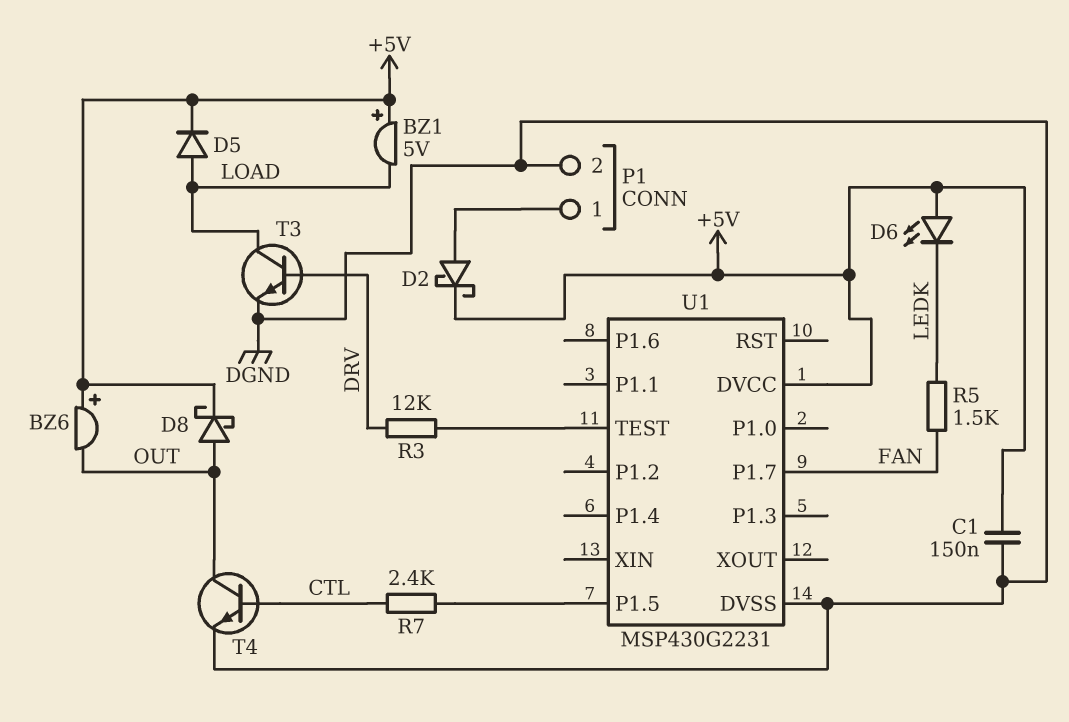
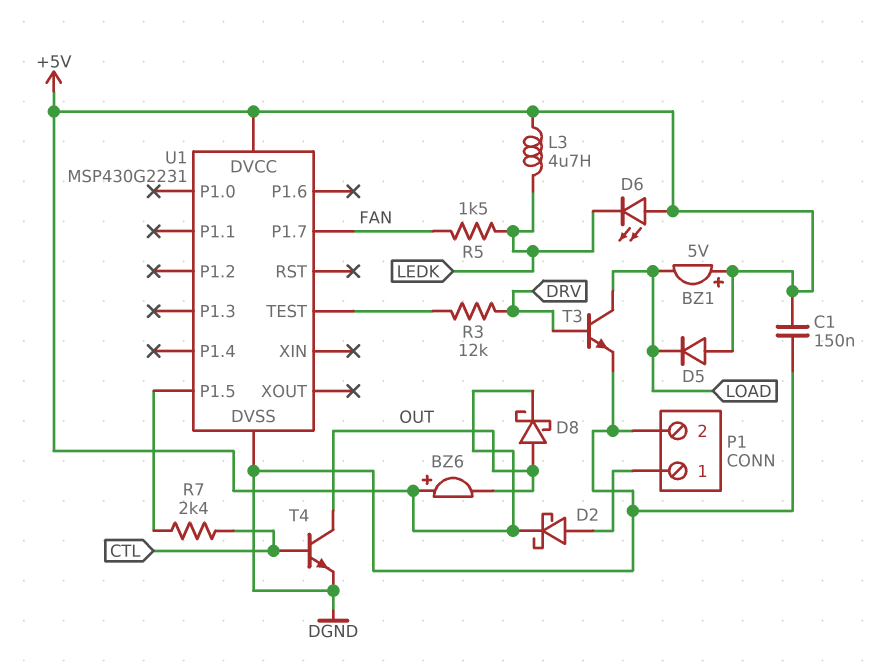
D5: diode (A LOAD, K +5V) -> diode (A +5V, K LOAD)
L3: none -> 4.7uH (+5V, LEDK)

